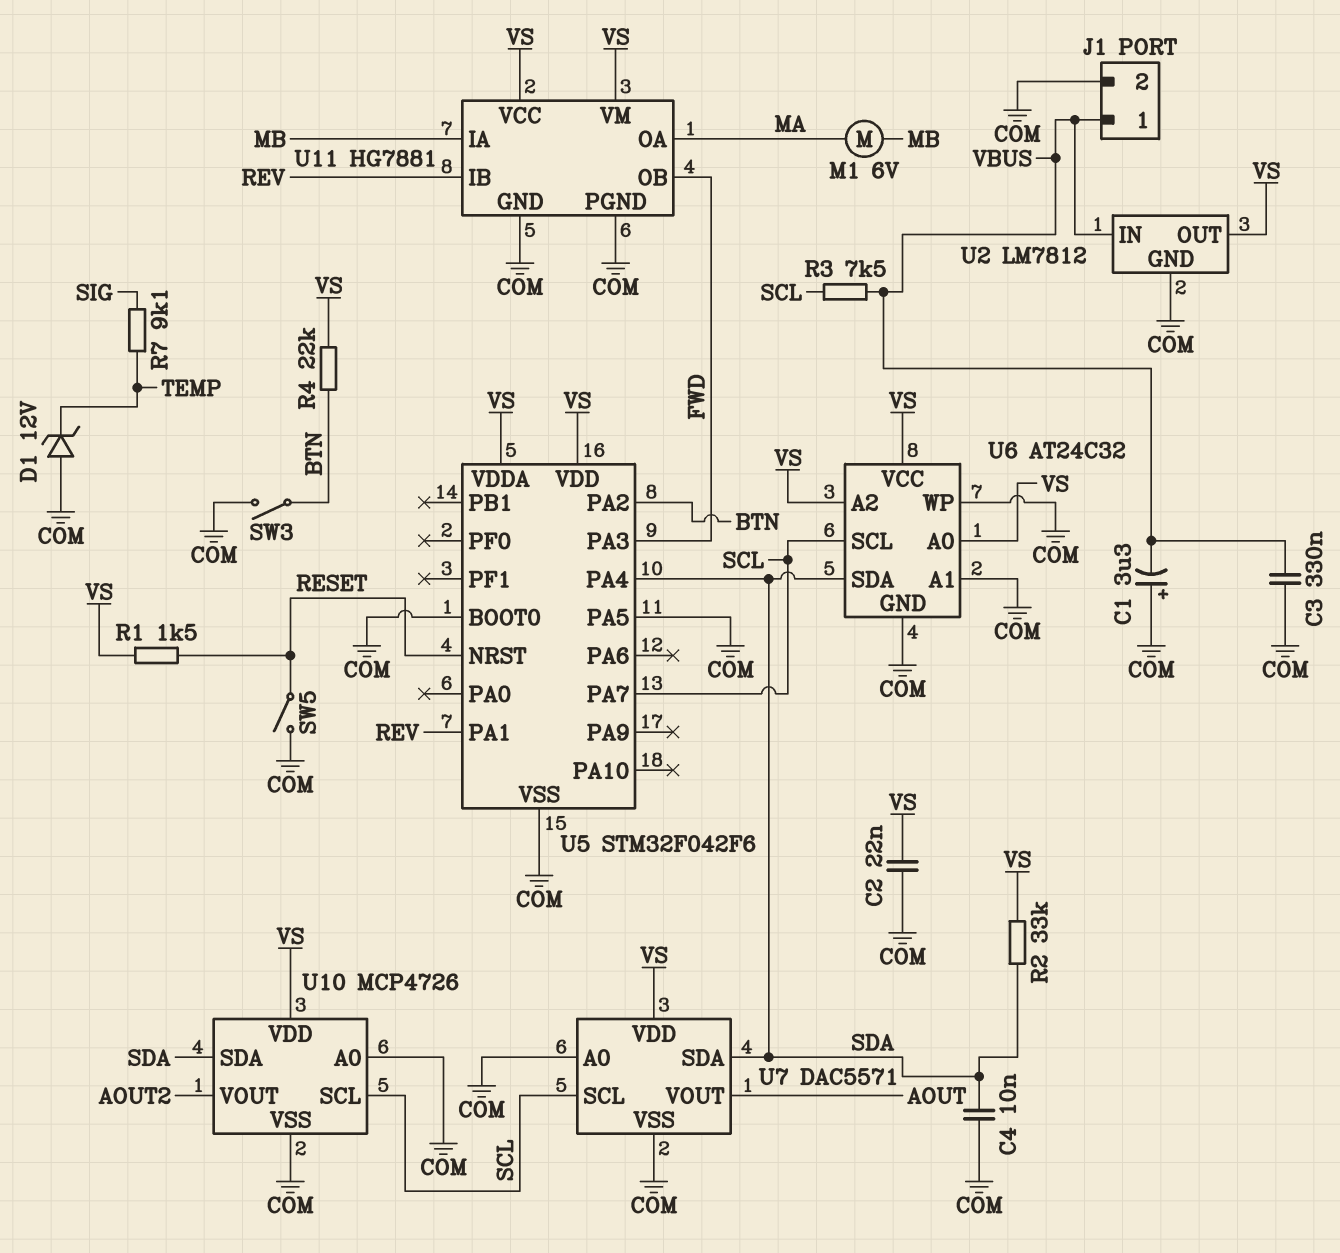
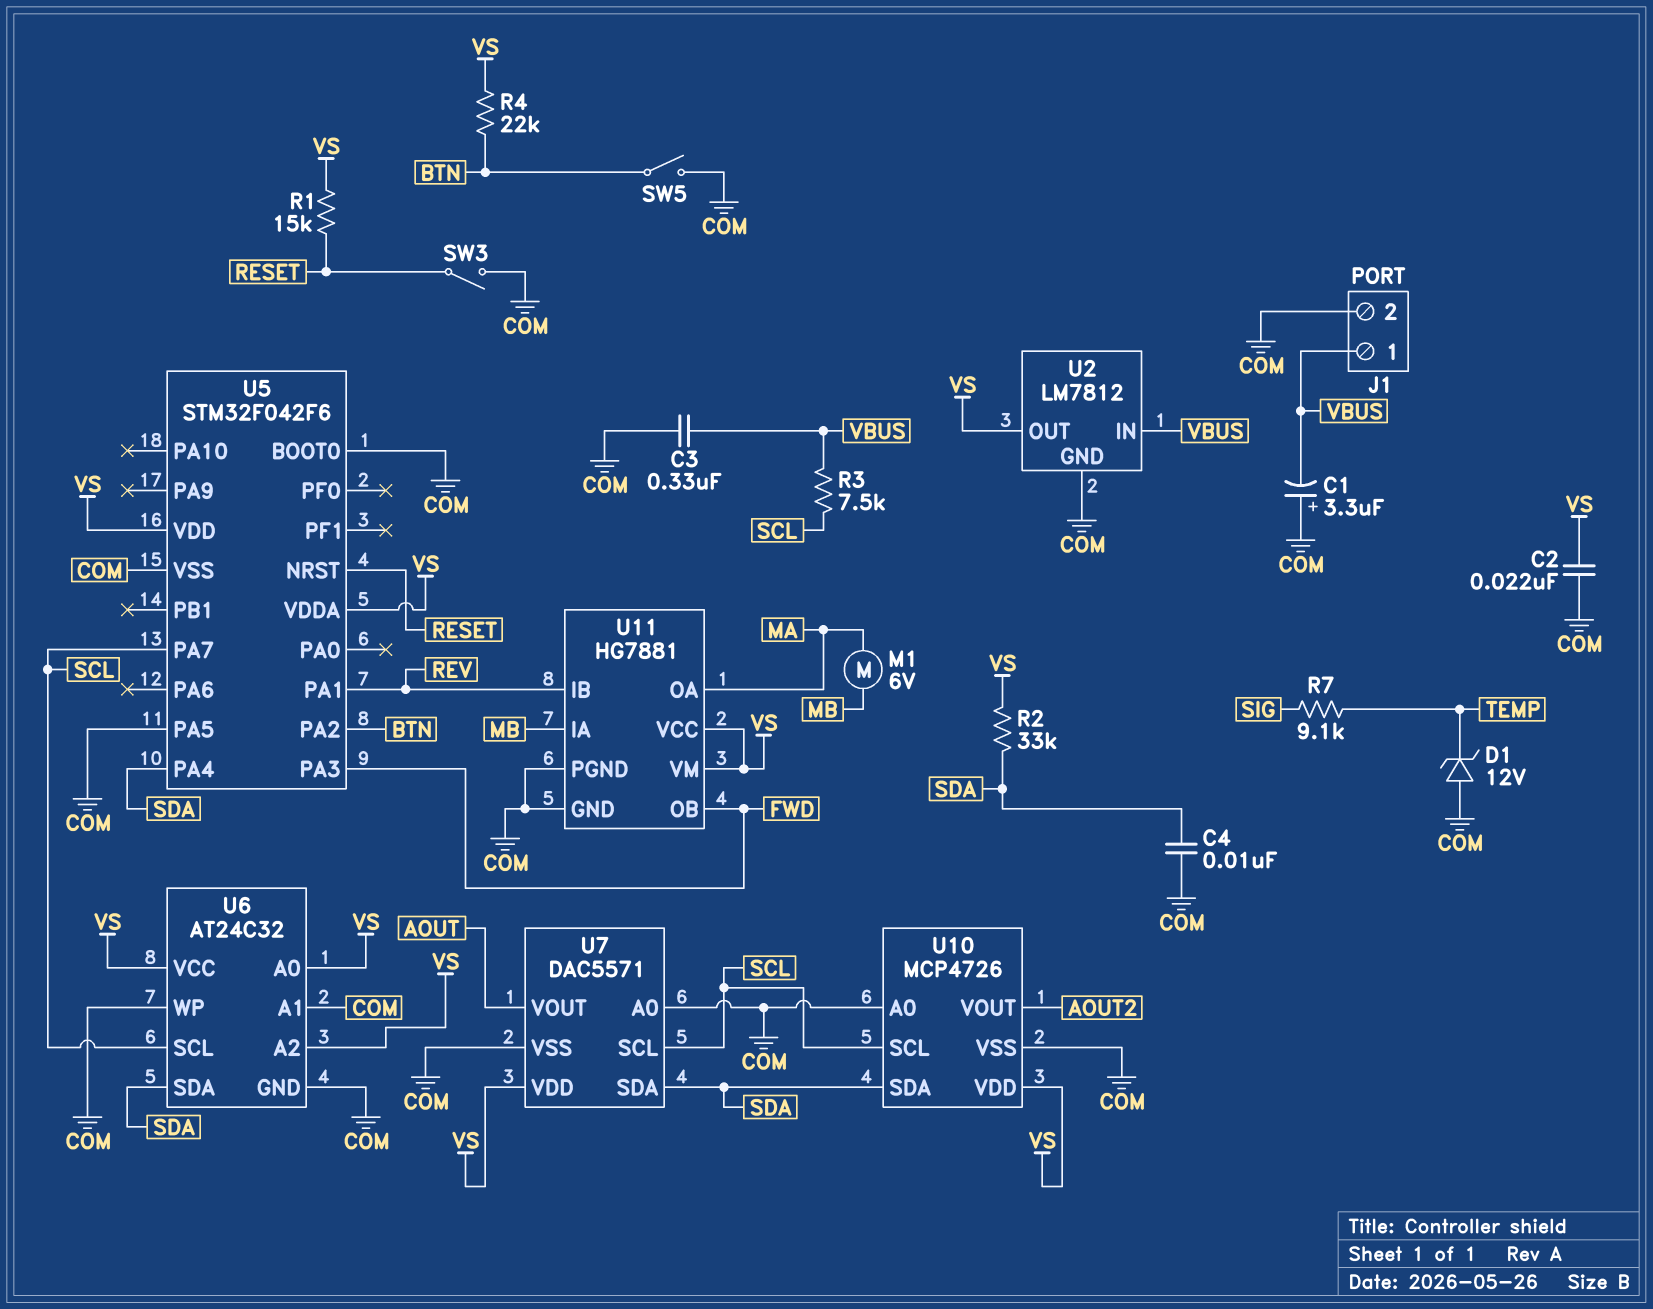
R1: 1.5k (RESET, VS) -> 15k (RESET, VS)
SW3: switch (BTN, COM) -> switch (COM, RESET)
SW5: switch (COM, RESET) -> switch (BTN, COM)

